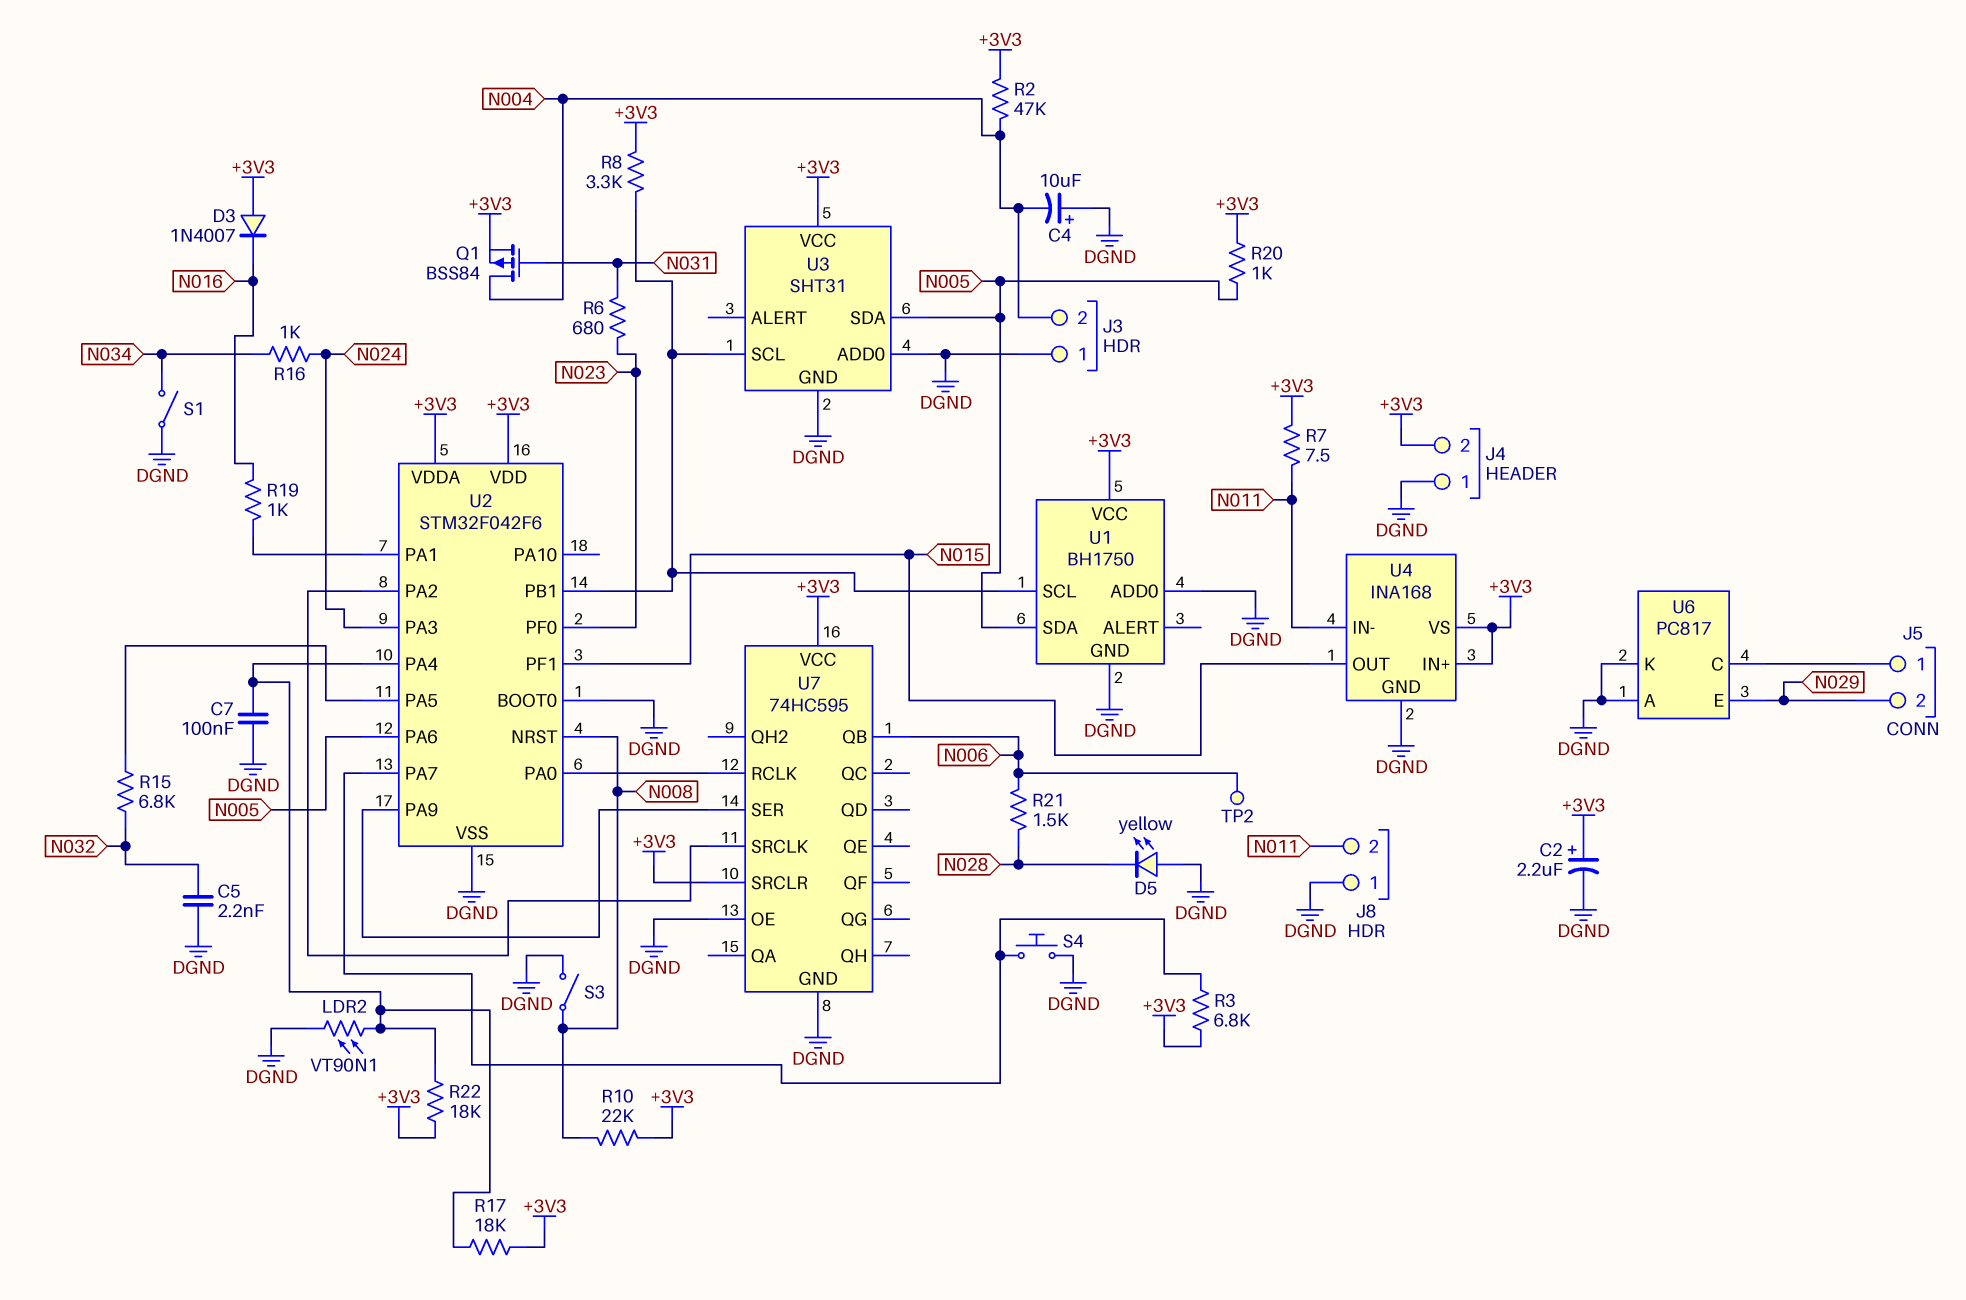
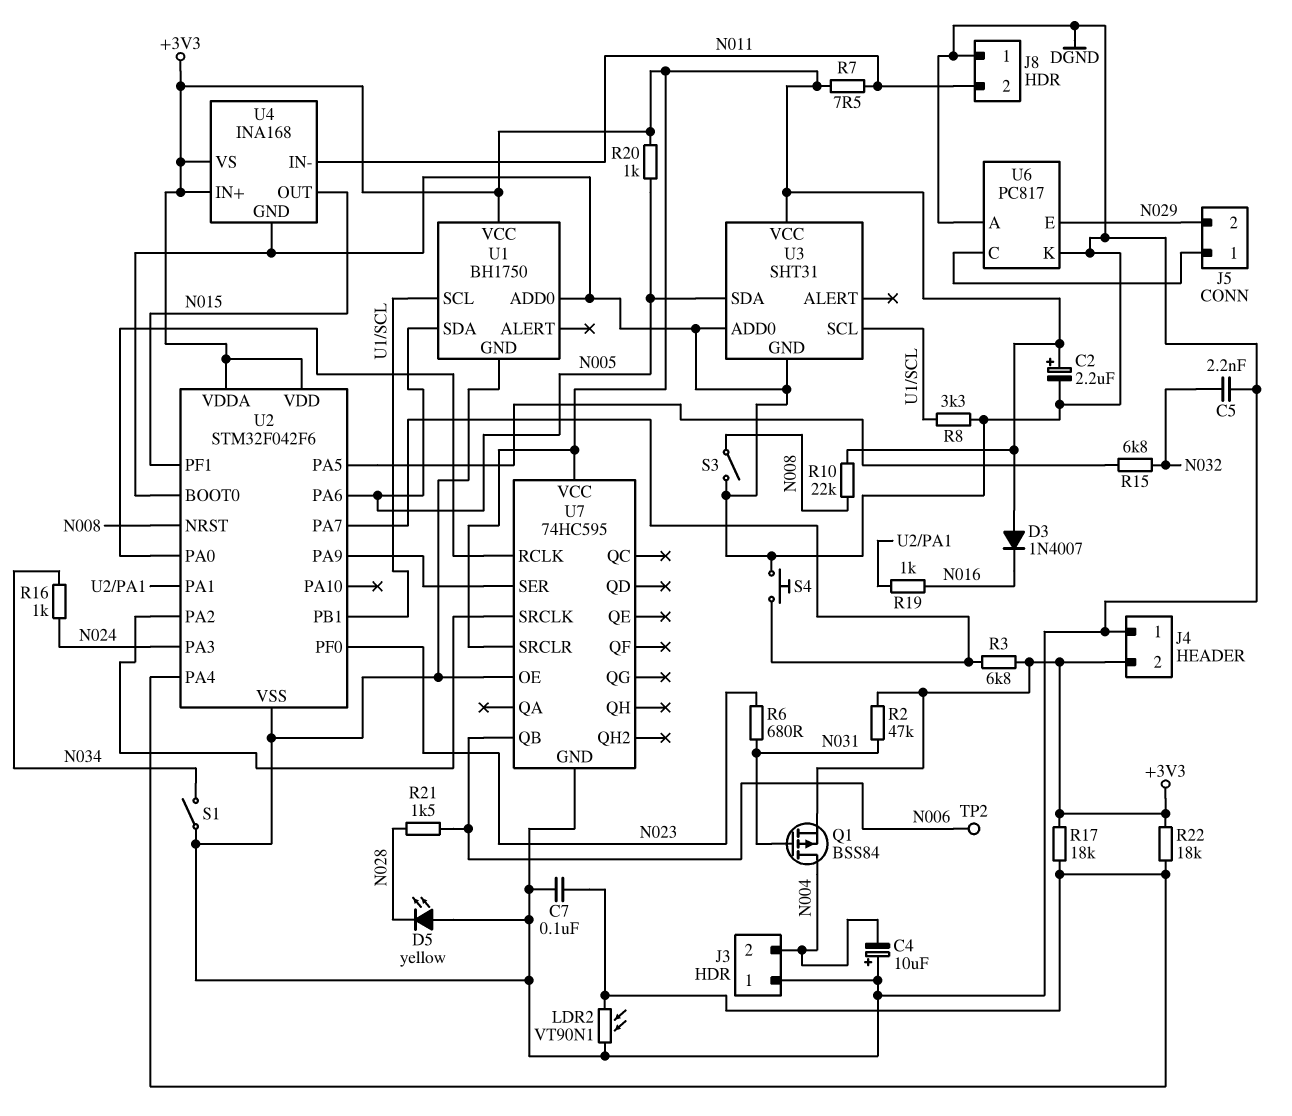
R2: 47k (+3V3, N004) -> 47k (+3V3, N031)
R8: 3.3k (+3V3, U1/SCL) -> 3.3k (DGND, U1/SCL)

